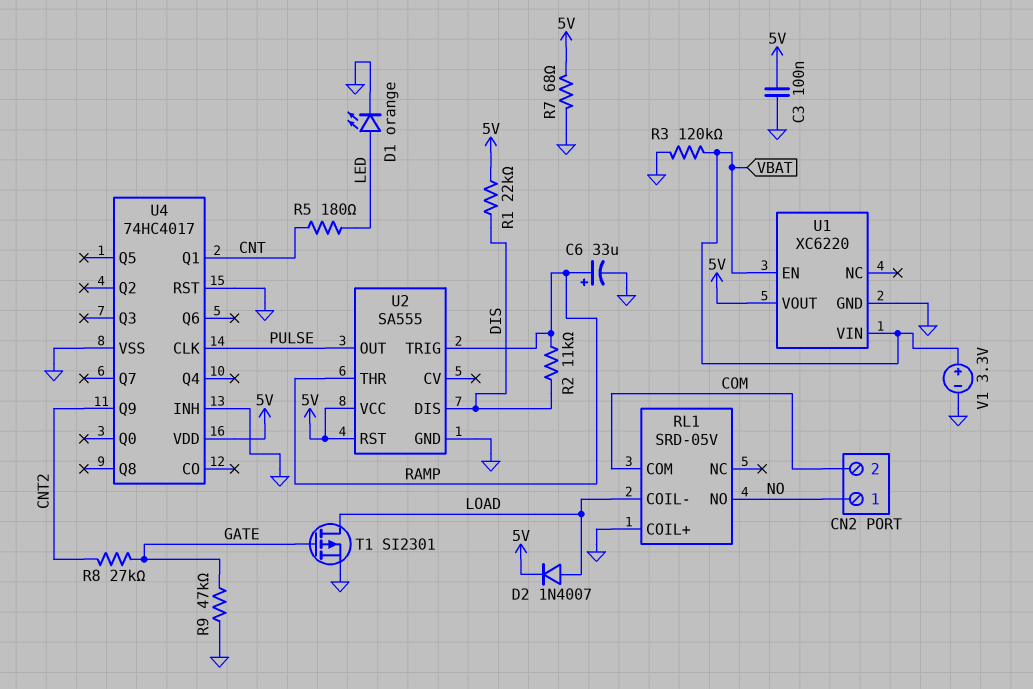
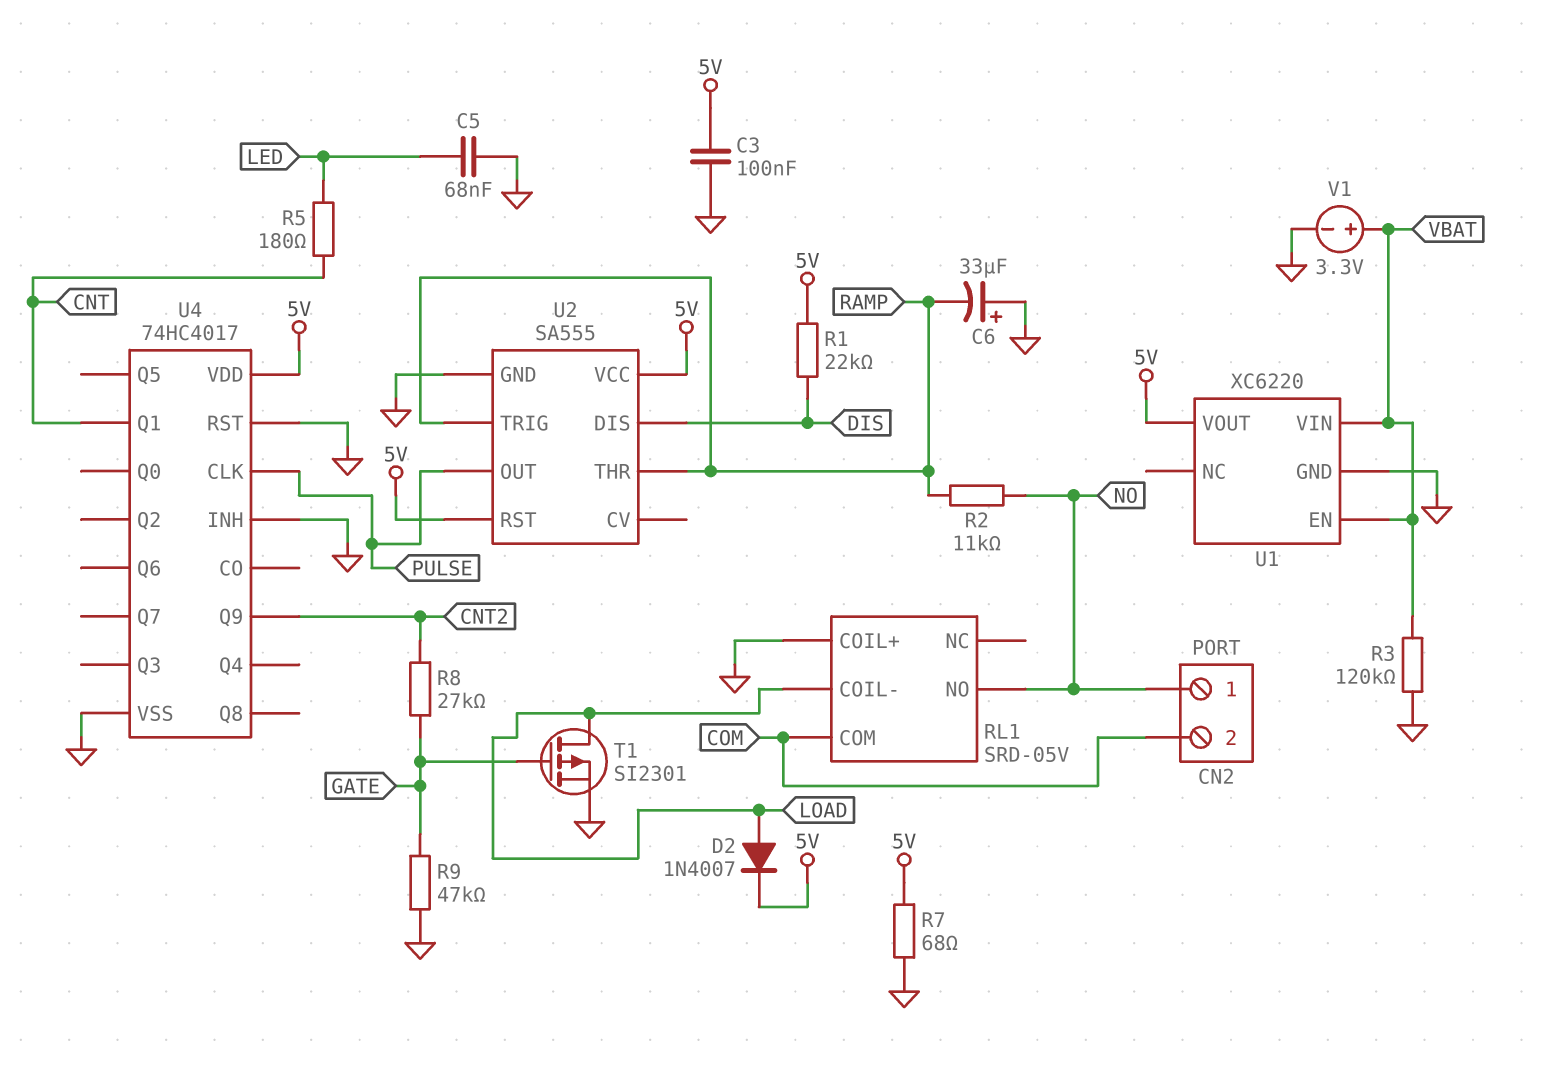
C5: none -> 68nF (GND, LED)
C6: 33uF (plus RAMP, minus GND) -> 33uF (plus GND, minus RAMP)
D1: LED orange (A LED, K GND) -> none
R2: 11k (DIS, RAMP) -> 11k (NO, RAMP)

